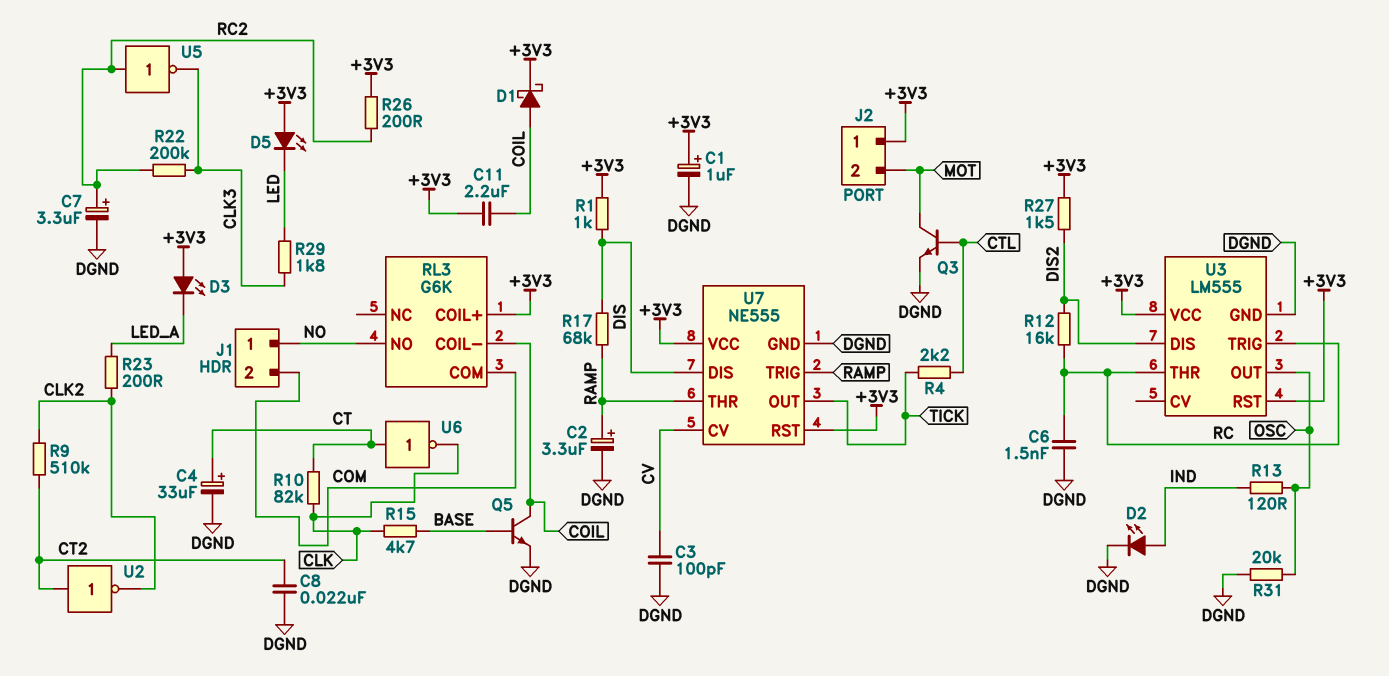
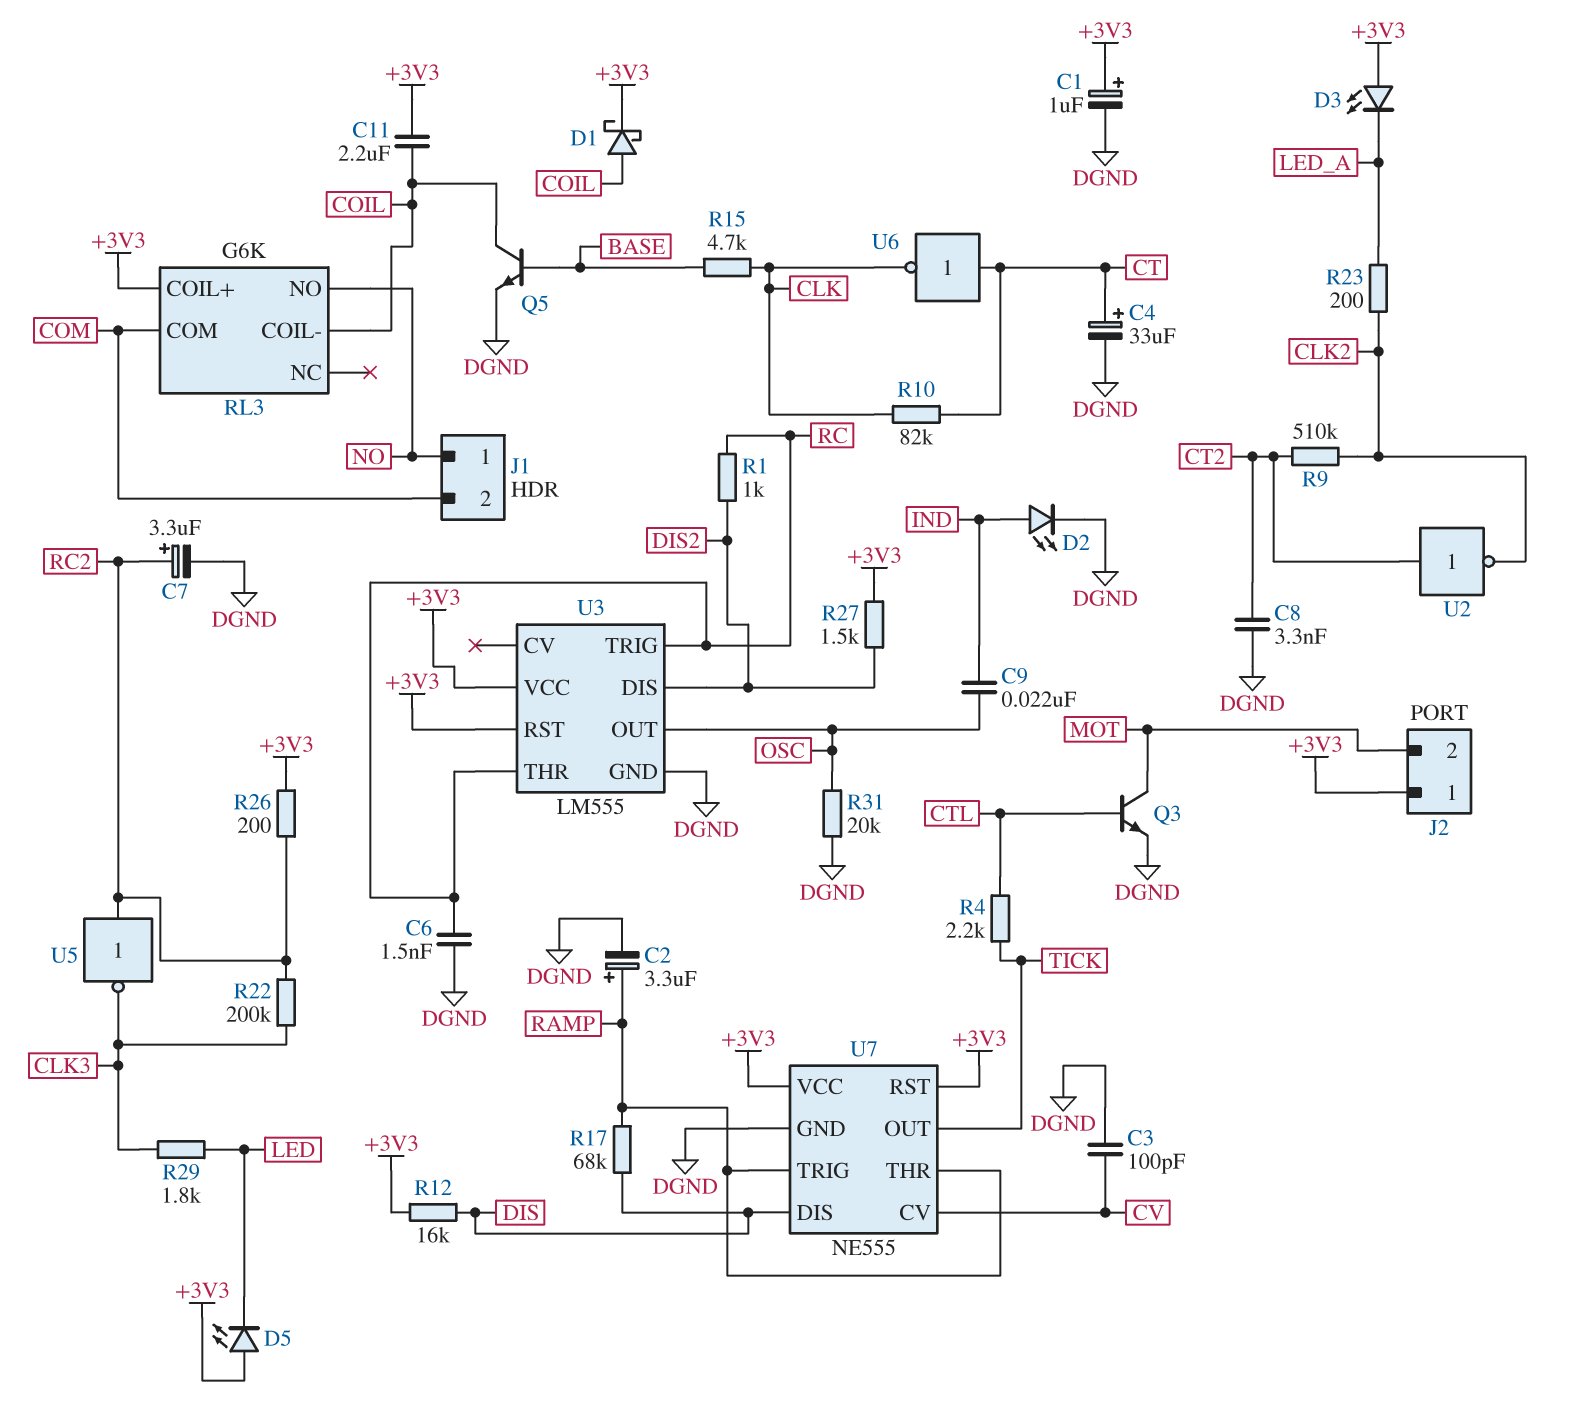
C8: 22nF (CT2, DGND) -> 3.3nF (CT2, DGND)
C9: none -> 22nF (IND, OSC)
R1: 1k (+3V3, DIS) -> 1k (DIS2, RC)
R12: 16k (DIS2, RC) -> 16k (+3V3, DIS)
R13: 120 (IND, OSC) -> none

